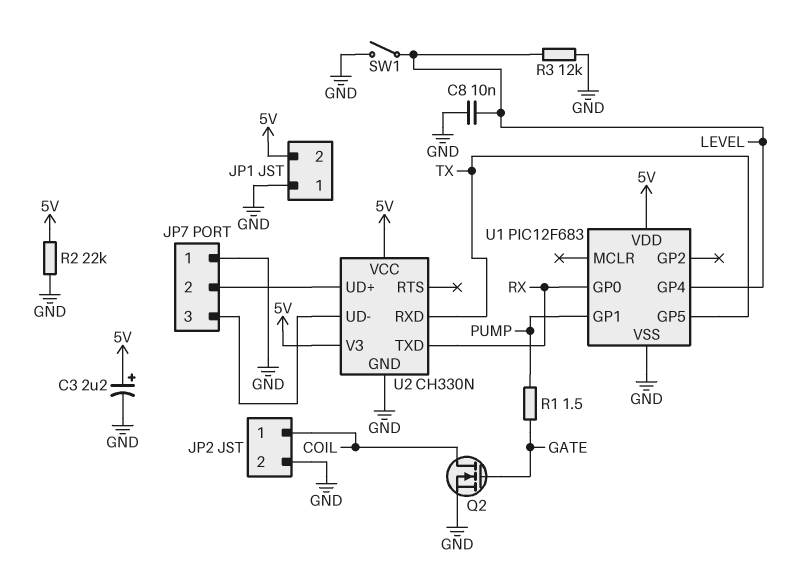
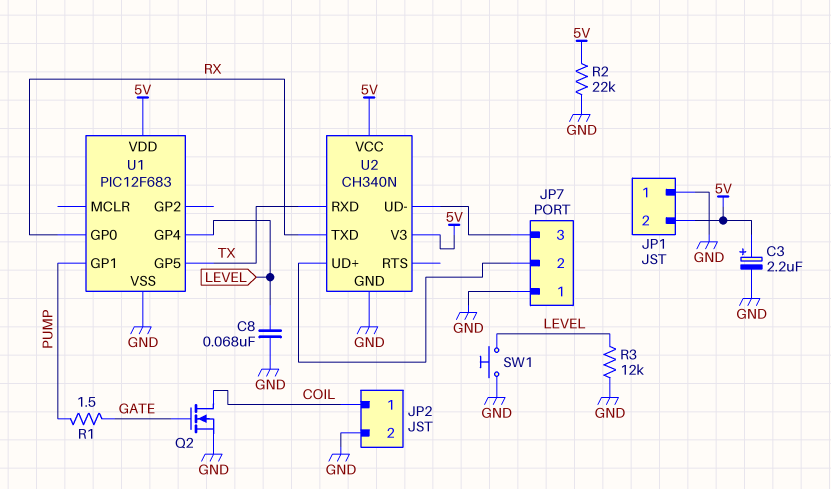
C8: 10nF (GND, LEVEL) -> 68nF (GND, LEVEL)
SW1: switch (GND, LEVEL) -> button (GND, LEVEL)
U2: CH330N -> CH340N

